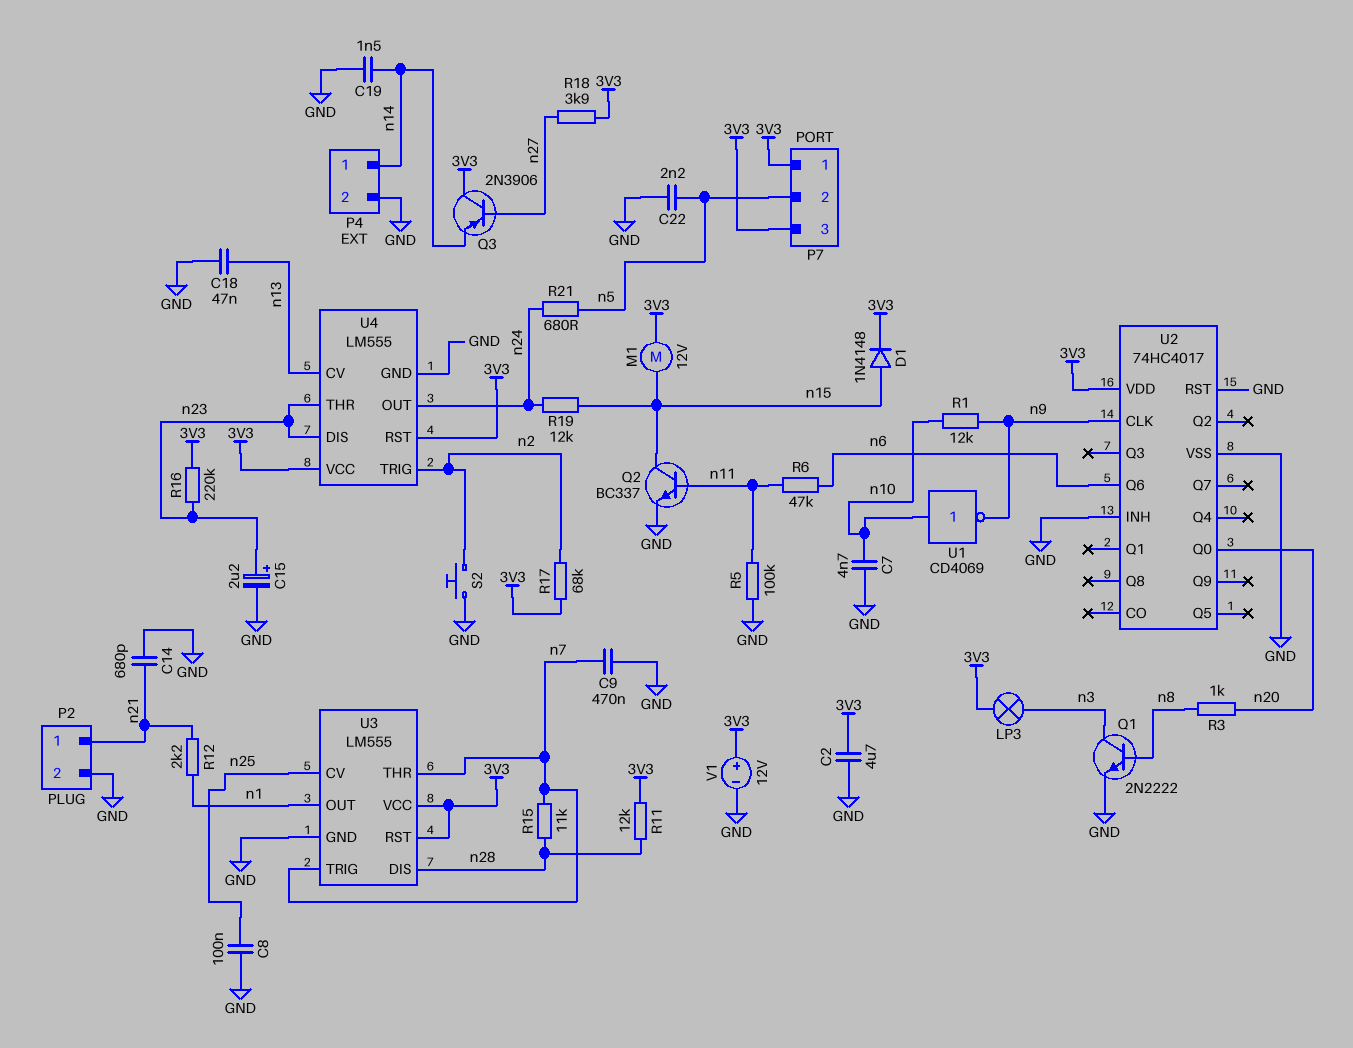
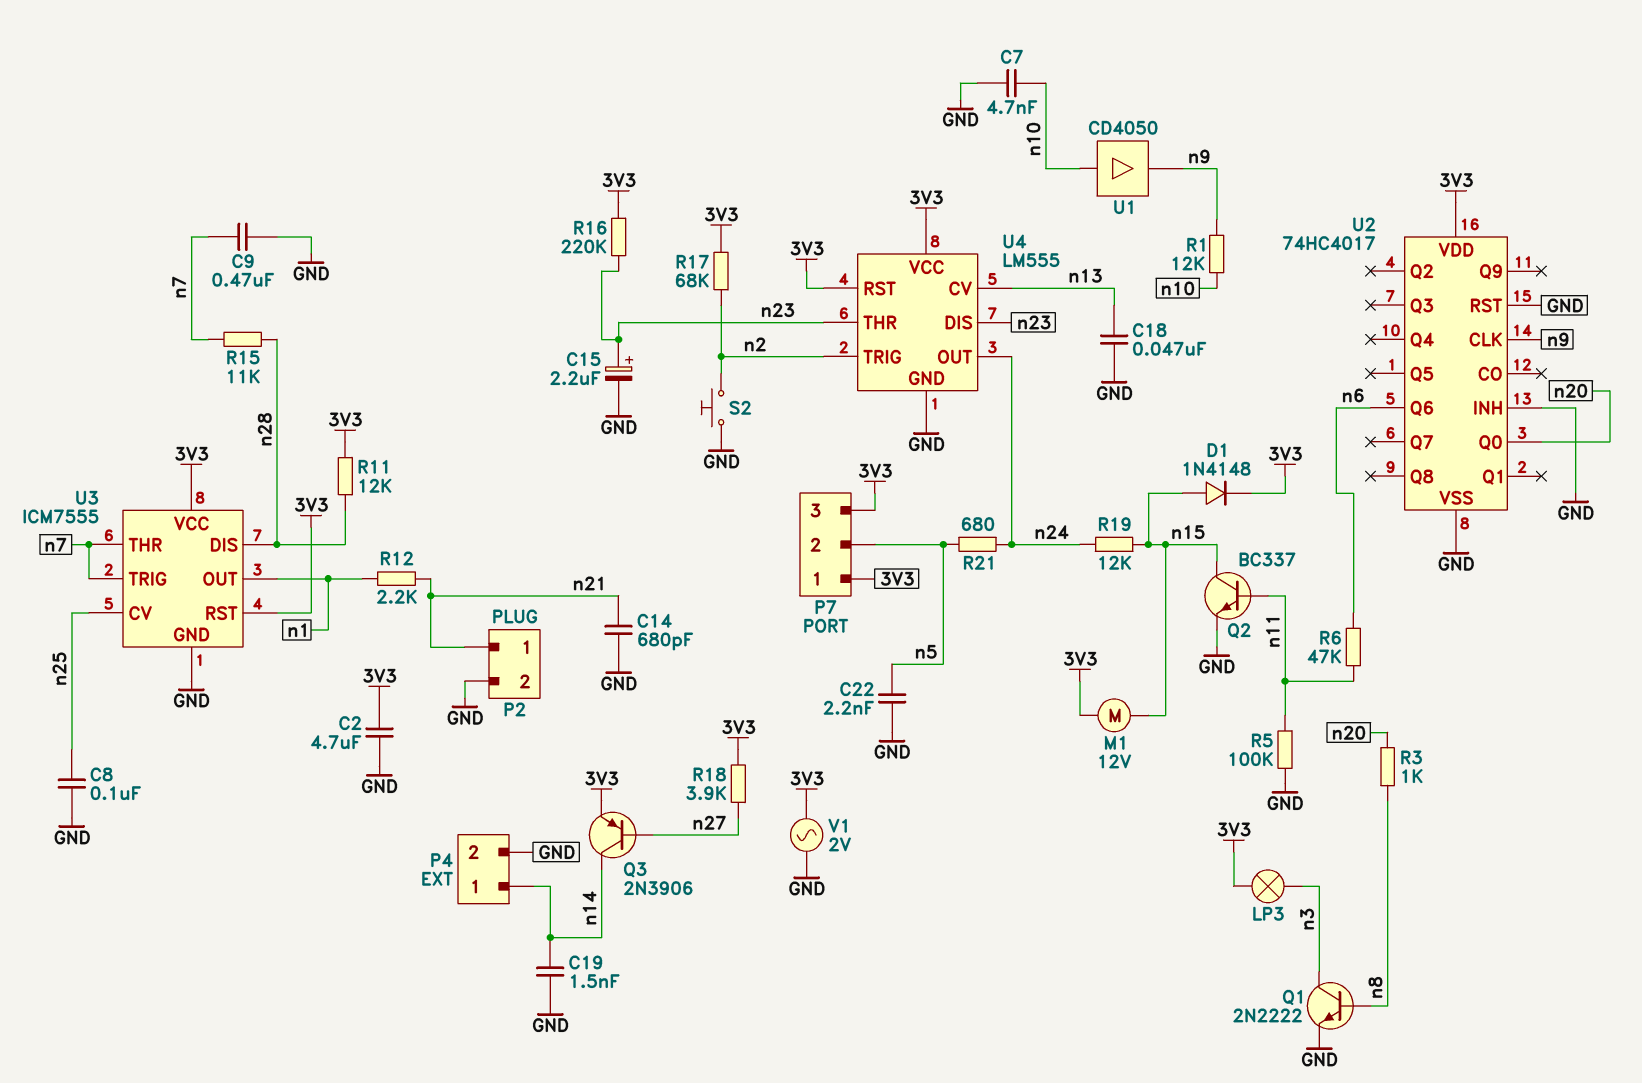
Q3: PNP 2N3906 (B n27, C 3V3, E n14) -> PNP 2N3906 (B n27, C n14, E 3V3)
U1: NOT CD4069 (in n10, out n9) -> buffer CD4050 (in n10, out n9)
U3: LM555 -> ICM7555
V1: 12V (plus 3V3, minus GND) -> AC 2V (3V3, GND)

